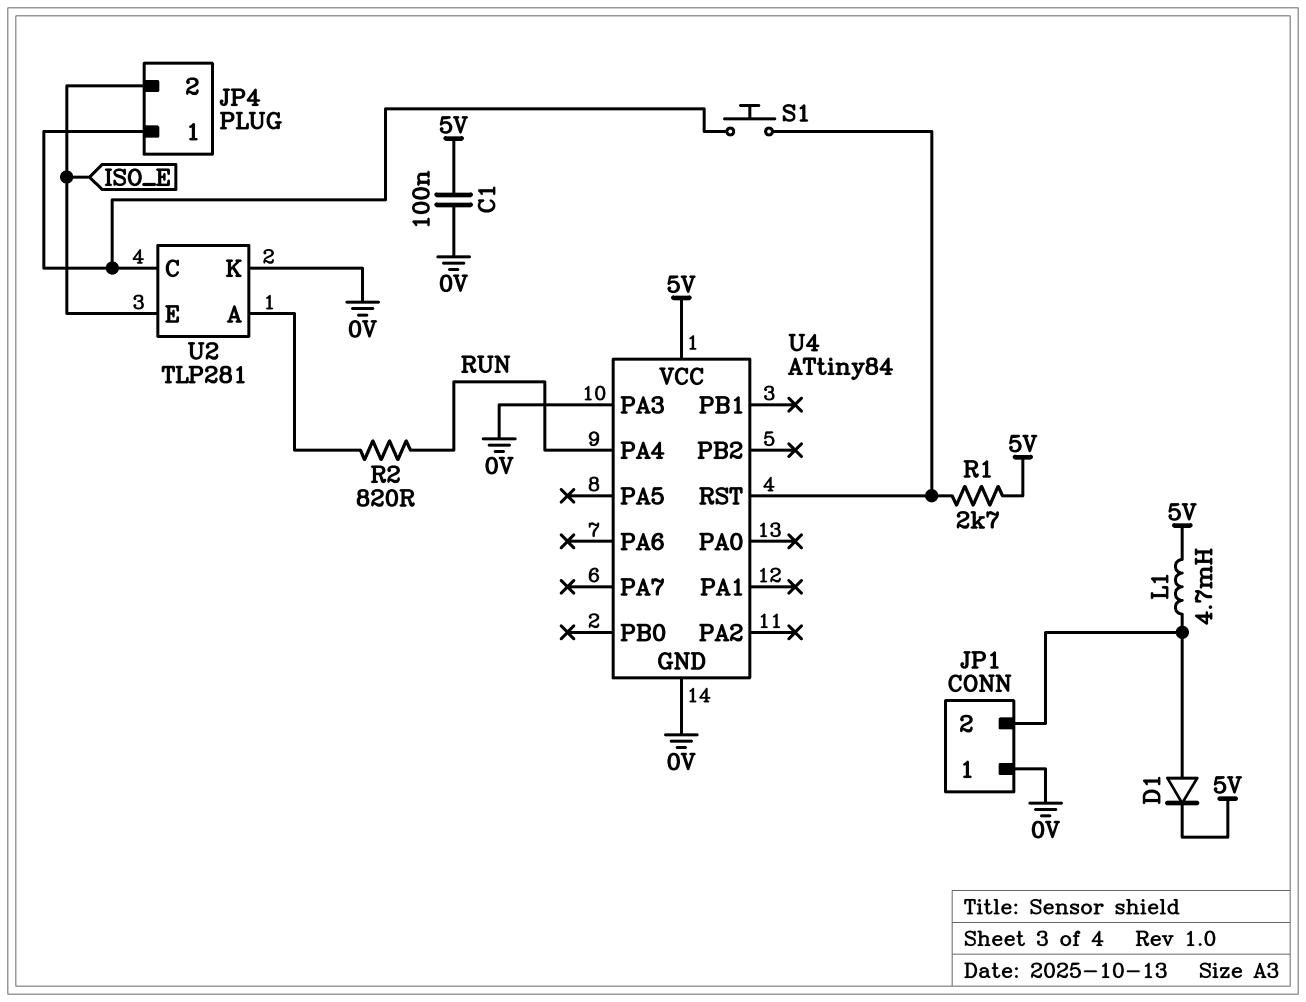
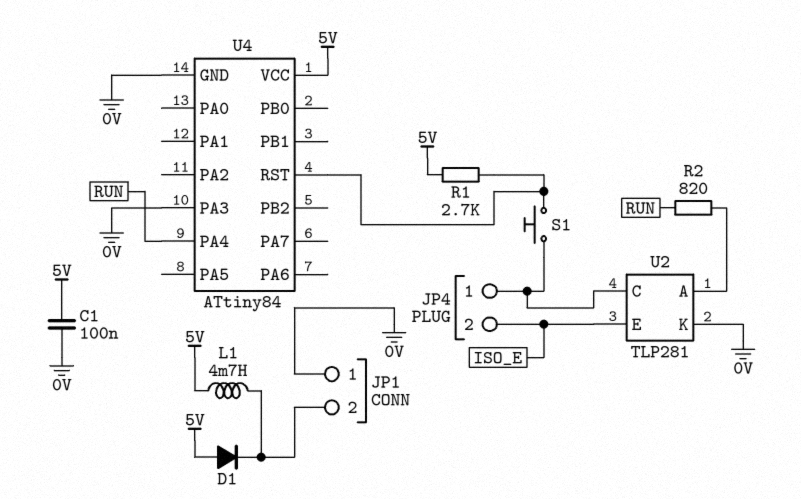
D1: diode (A JP1/2, K 5V) -> diode (A 5V, K JP1/2)

